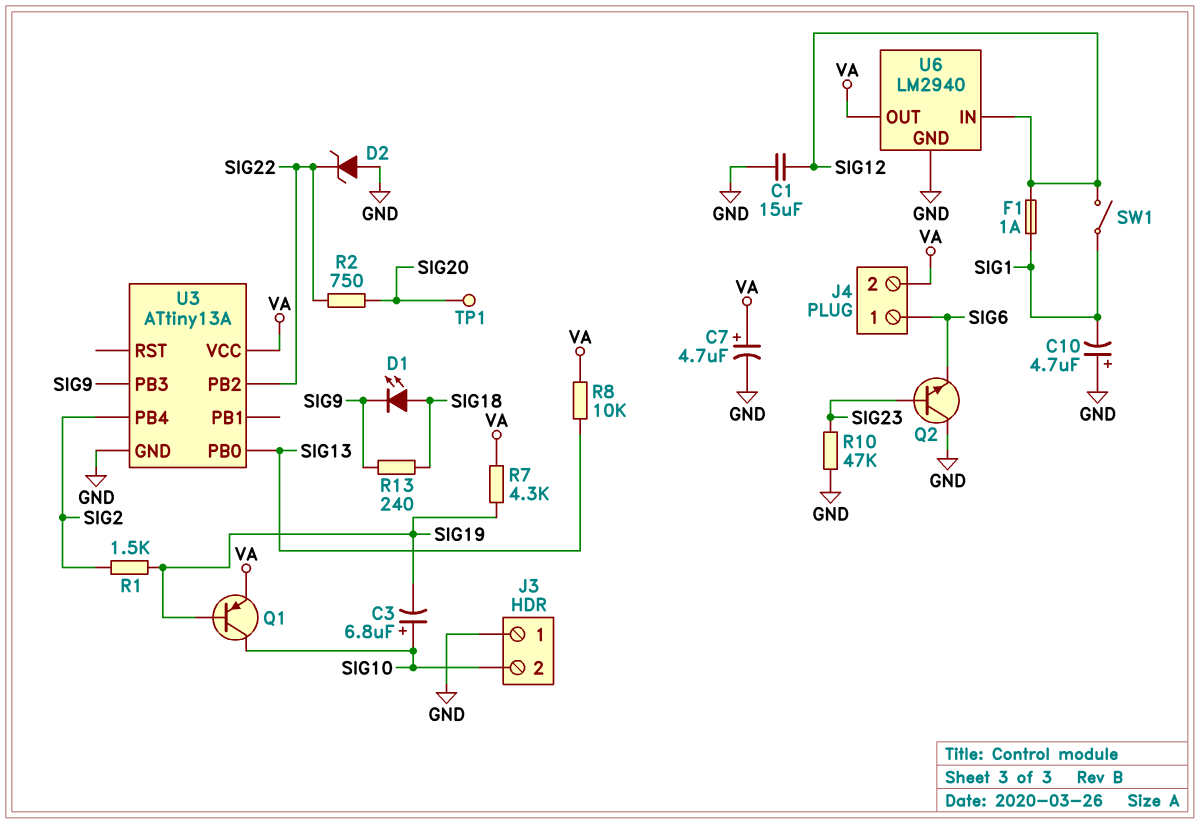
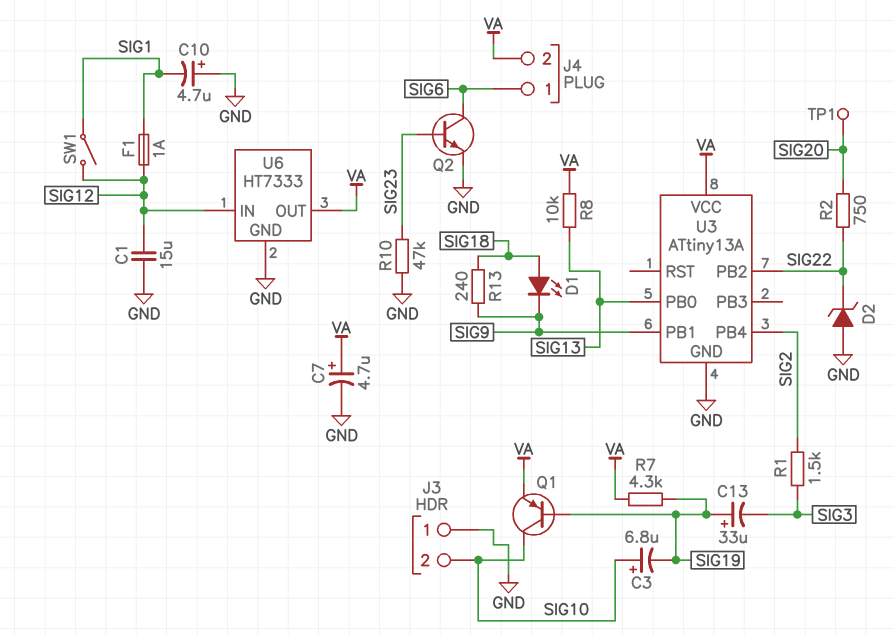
C13: none -> 33uF (plus SIG19, minus SIG3)
Q2: NPN (B SIG23, C GND, E SIG6) -> NPN (B SIG23, C SIG6, E GND)
R1: 1.5k (SIG2, SIG19) -> 1.5k (SIG2, SIG3)
U3 pin PB1: none -> SIG9
U3 pin PB3: SIG9 -> none
U6: LM2940 -> HT7333

